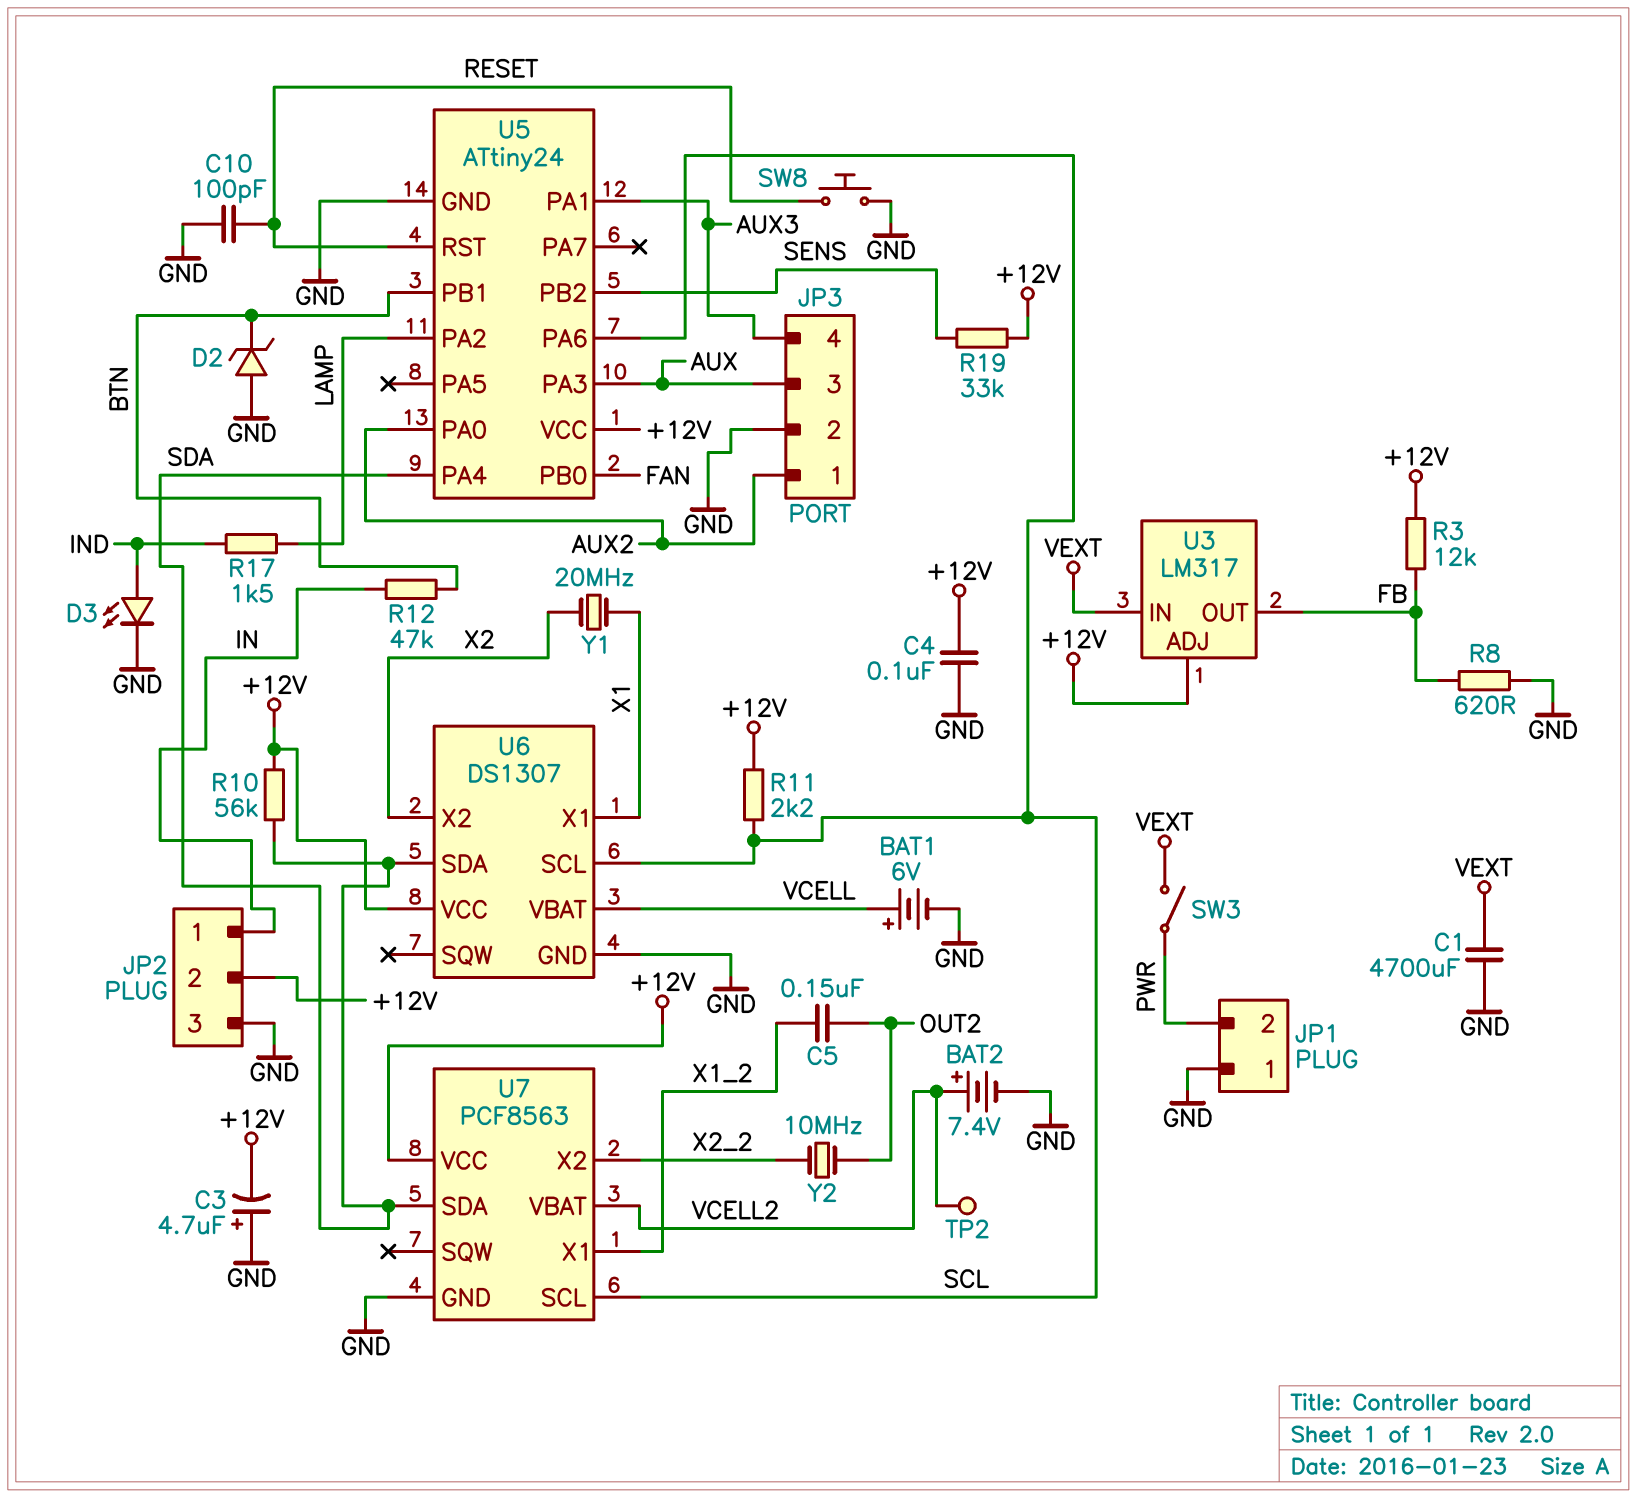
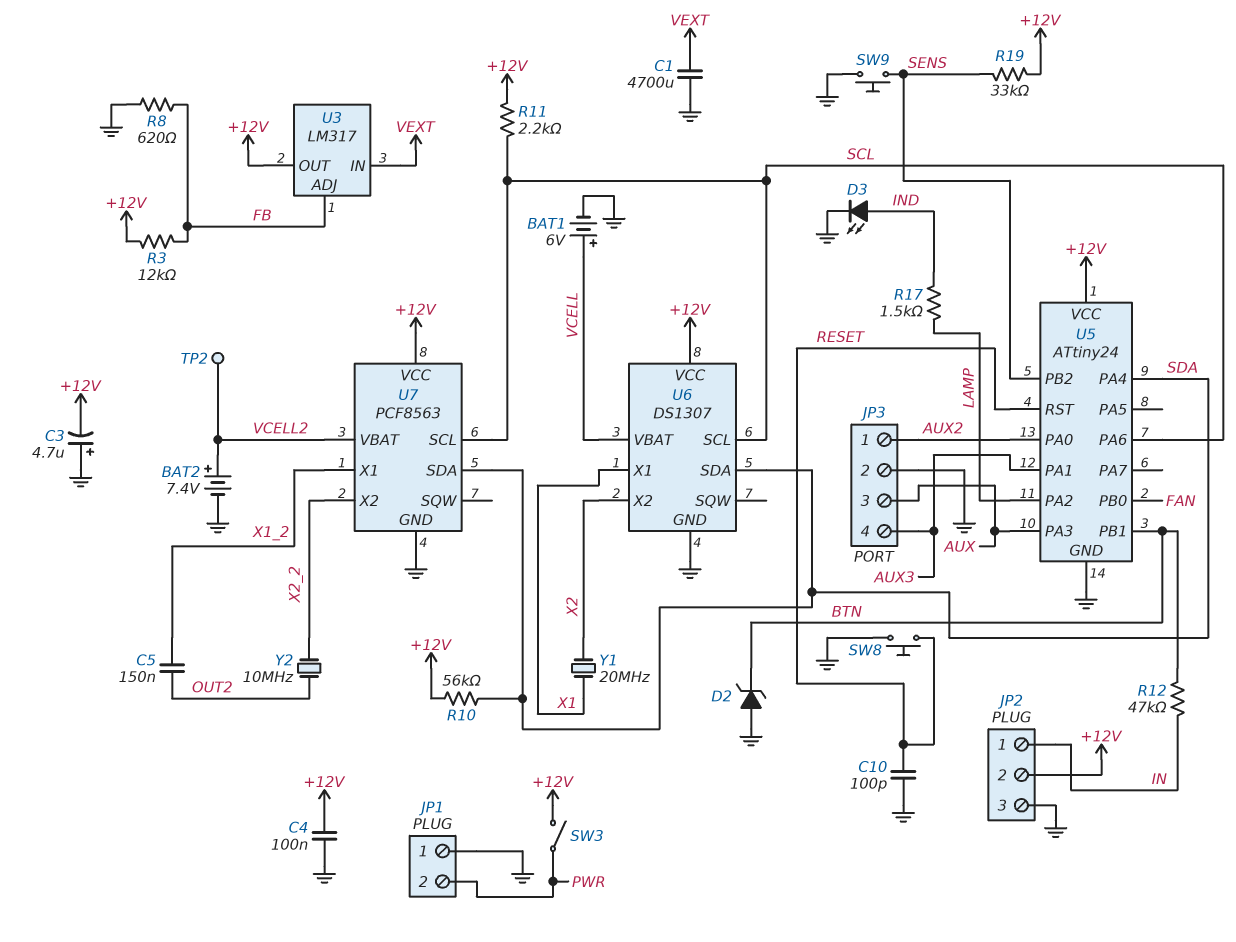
SW3: switch (PWR, VEXT) -> switch (+12V, PWR)
SW9: none -> button (GND, SENS)
U3 pin ADJ: +12V -> FB
U3 pin OUT: FB -> +12V

